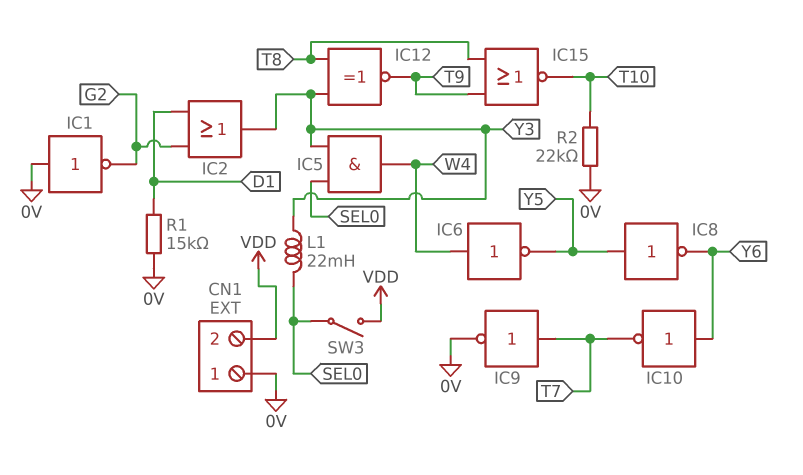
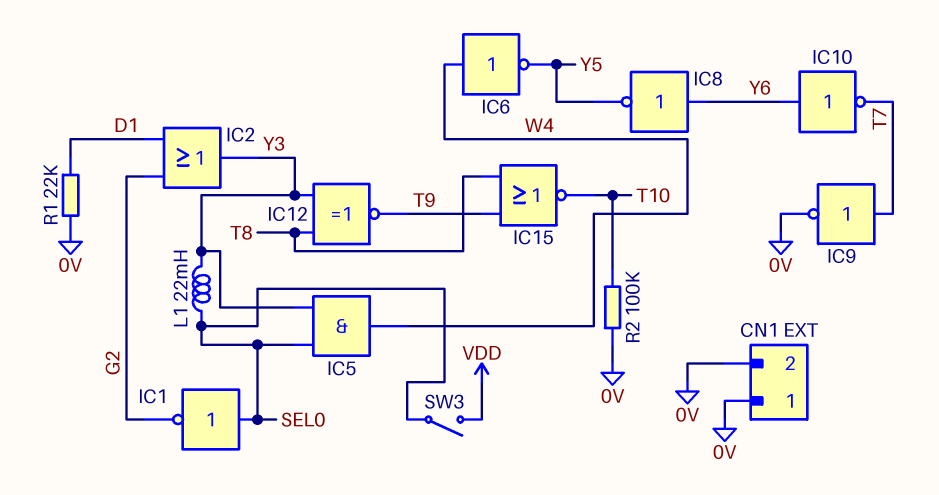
CN1 pin 2: VDD -> 0V
IC1: NOT (in 0V, out G2) -> NOT (in SEL0, out G2)
IC8: NOT (in Y5, out Y6) -> NOT (in Y6, out Y5)
R1: 15k (0V, D1) -> 22k (0V, D1)
R2: 22k (0V, T10) -> 100k (0V, T10)

